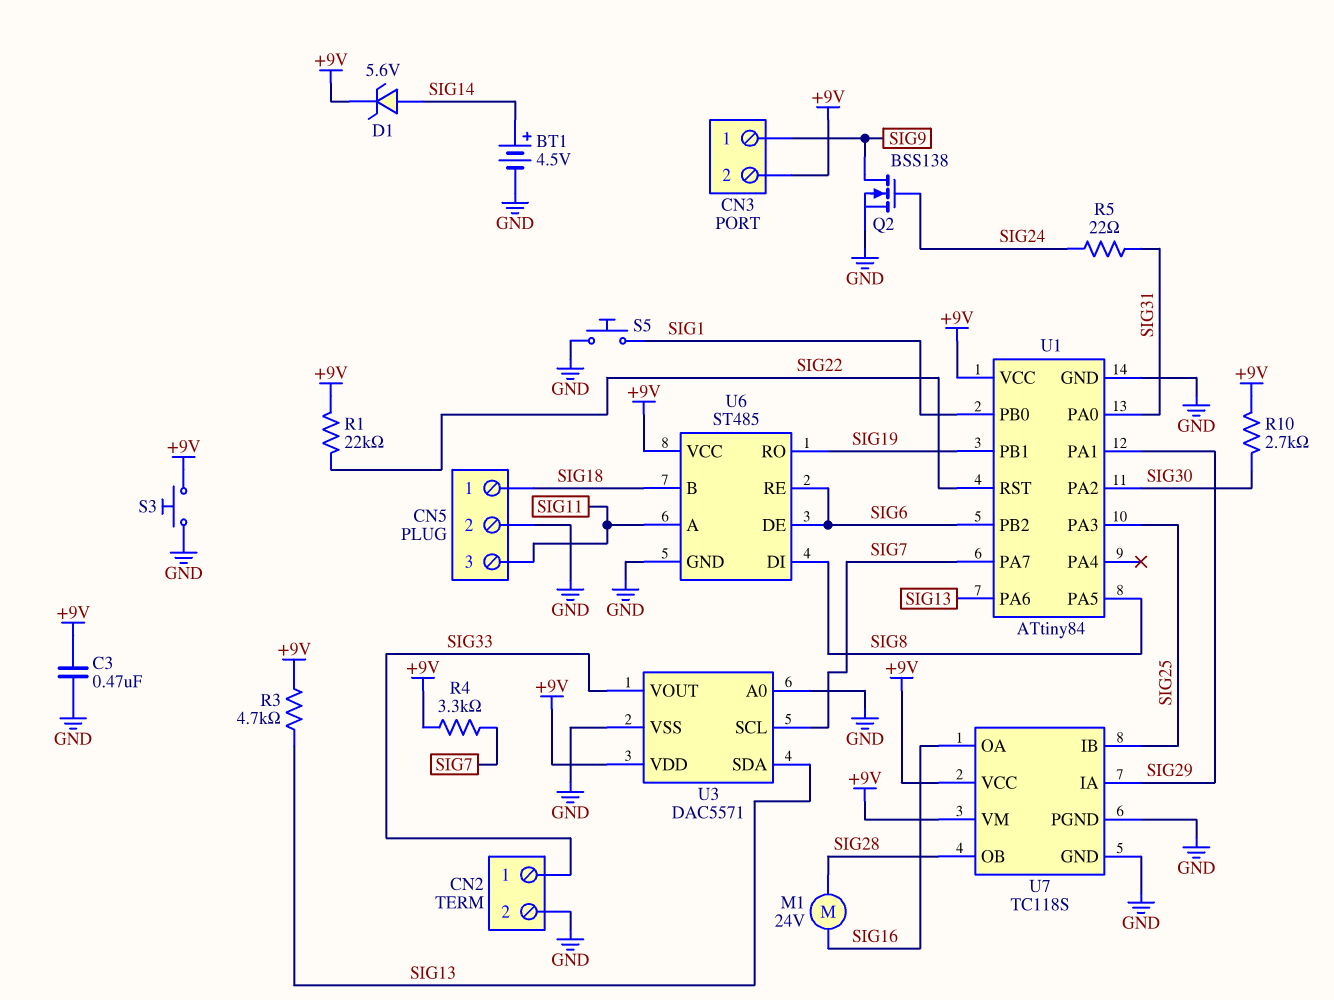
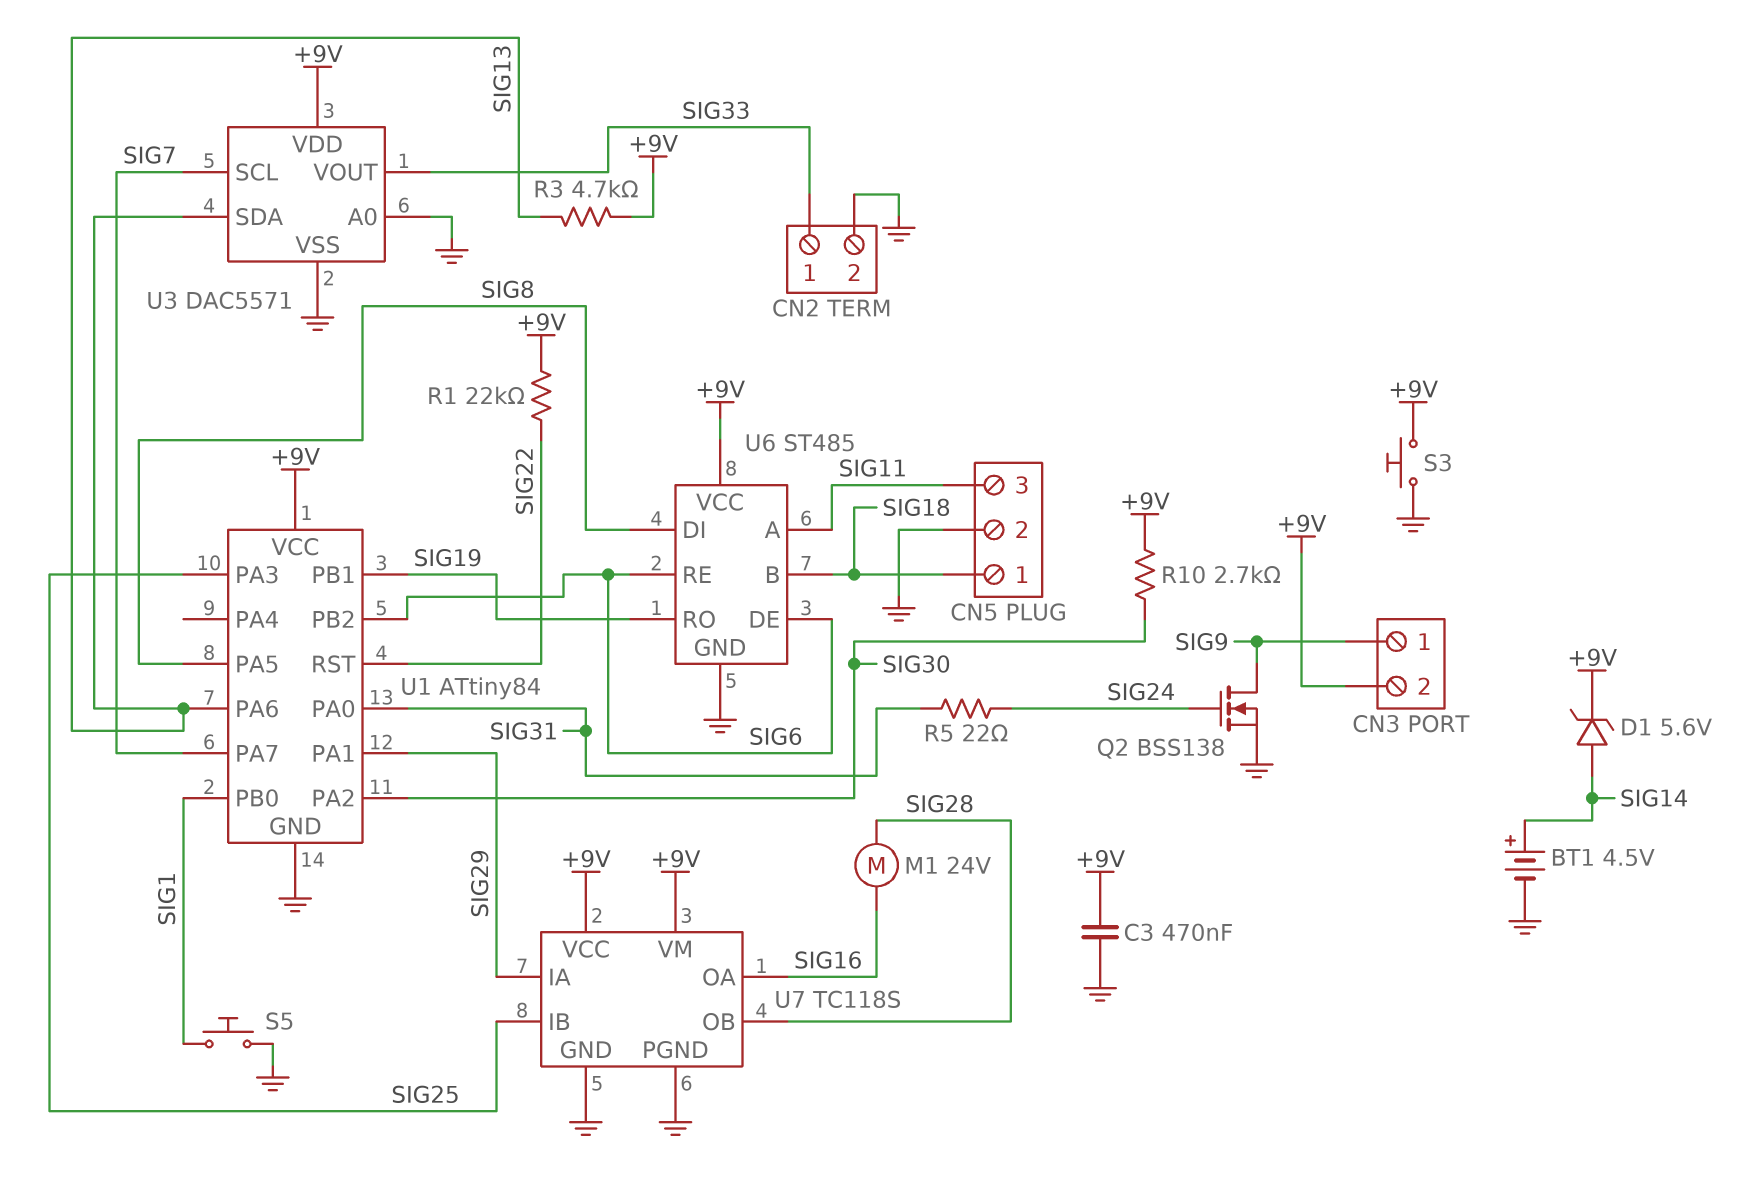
R4: 3.3k (+9V, SIG7) -> none

